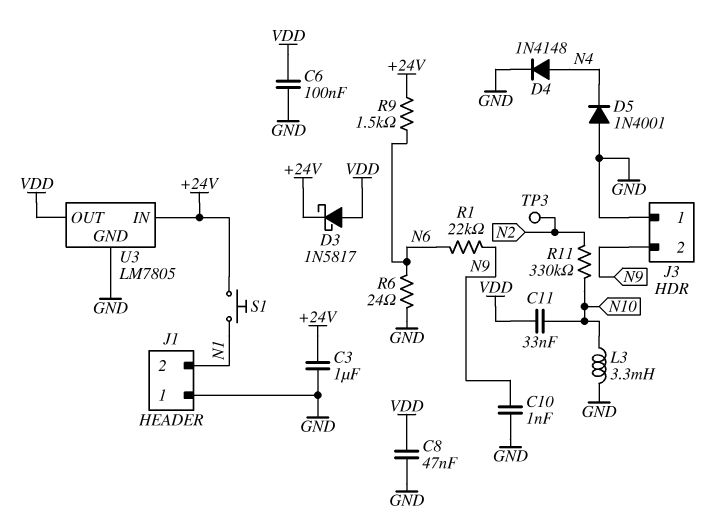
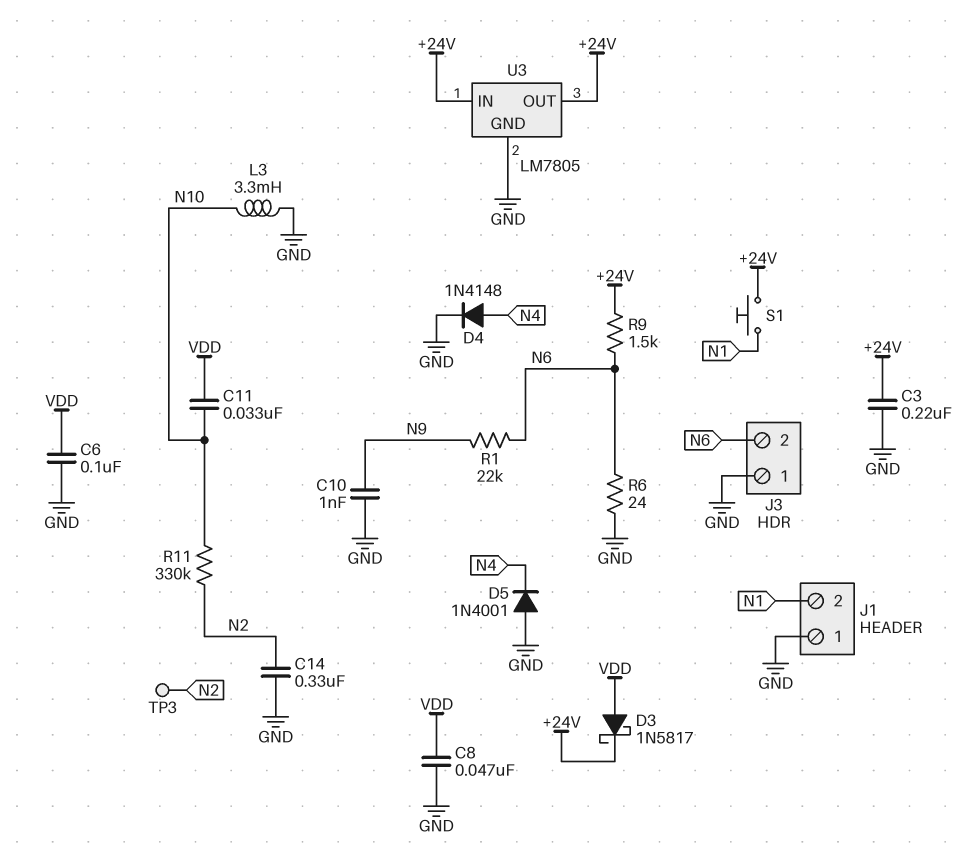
C3: 1uF (+24V, GND) -> 220nF (+24V, GND)
C14: none -> 330nF (GND, N2)
J3 pin 2: N9 -> N6
U3 pin OUT: VDD -> +24V

